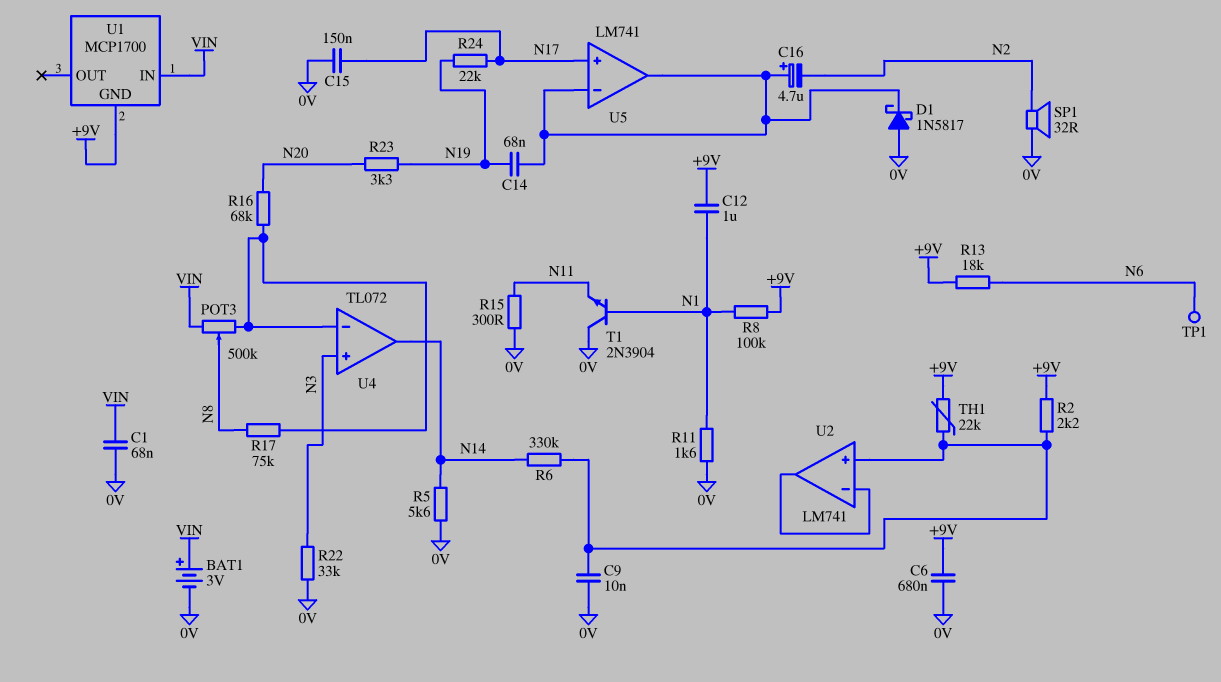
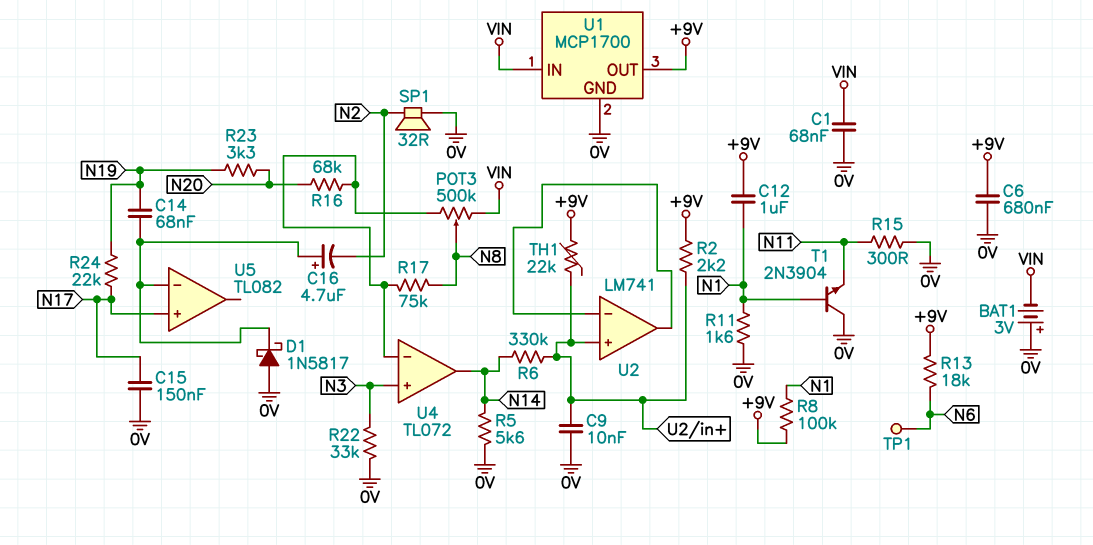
BAT1: 3V (plus VIN, minus 0V) -> 3V (plus 0V, minus VIN)
U1 pin GND: +9V -> 0V
U1 pin OUT: none -> +9V
U5: LM741 -> TL082
U5 pin out: U5/in- -> none

